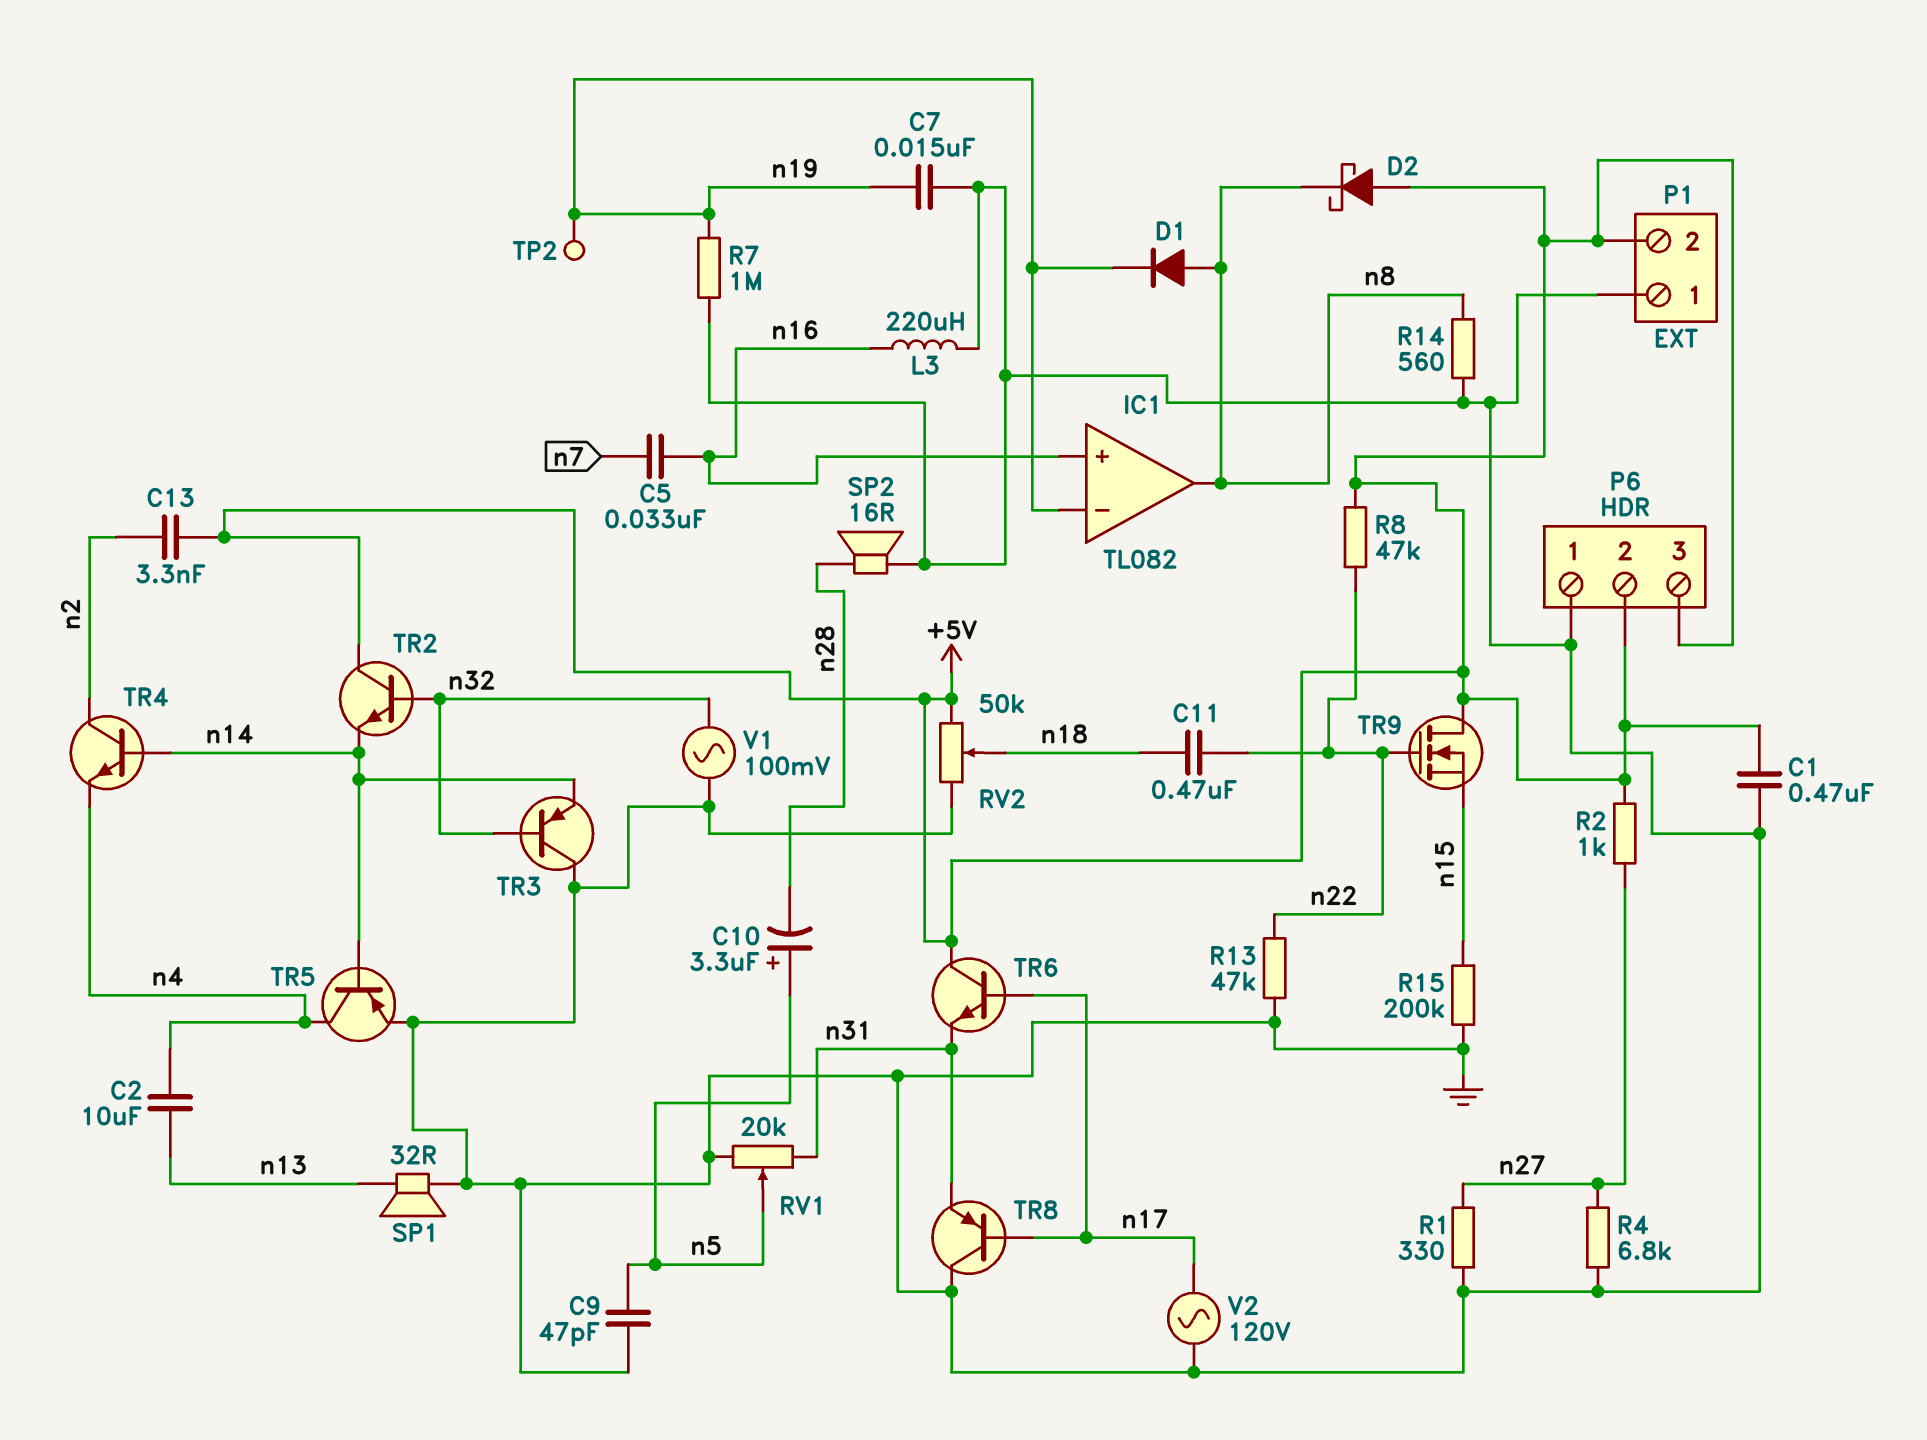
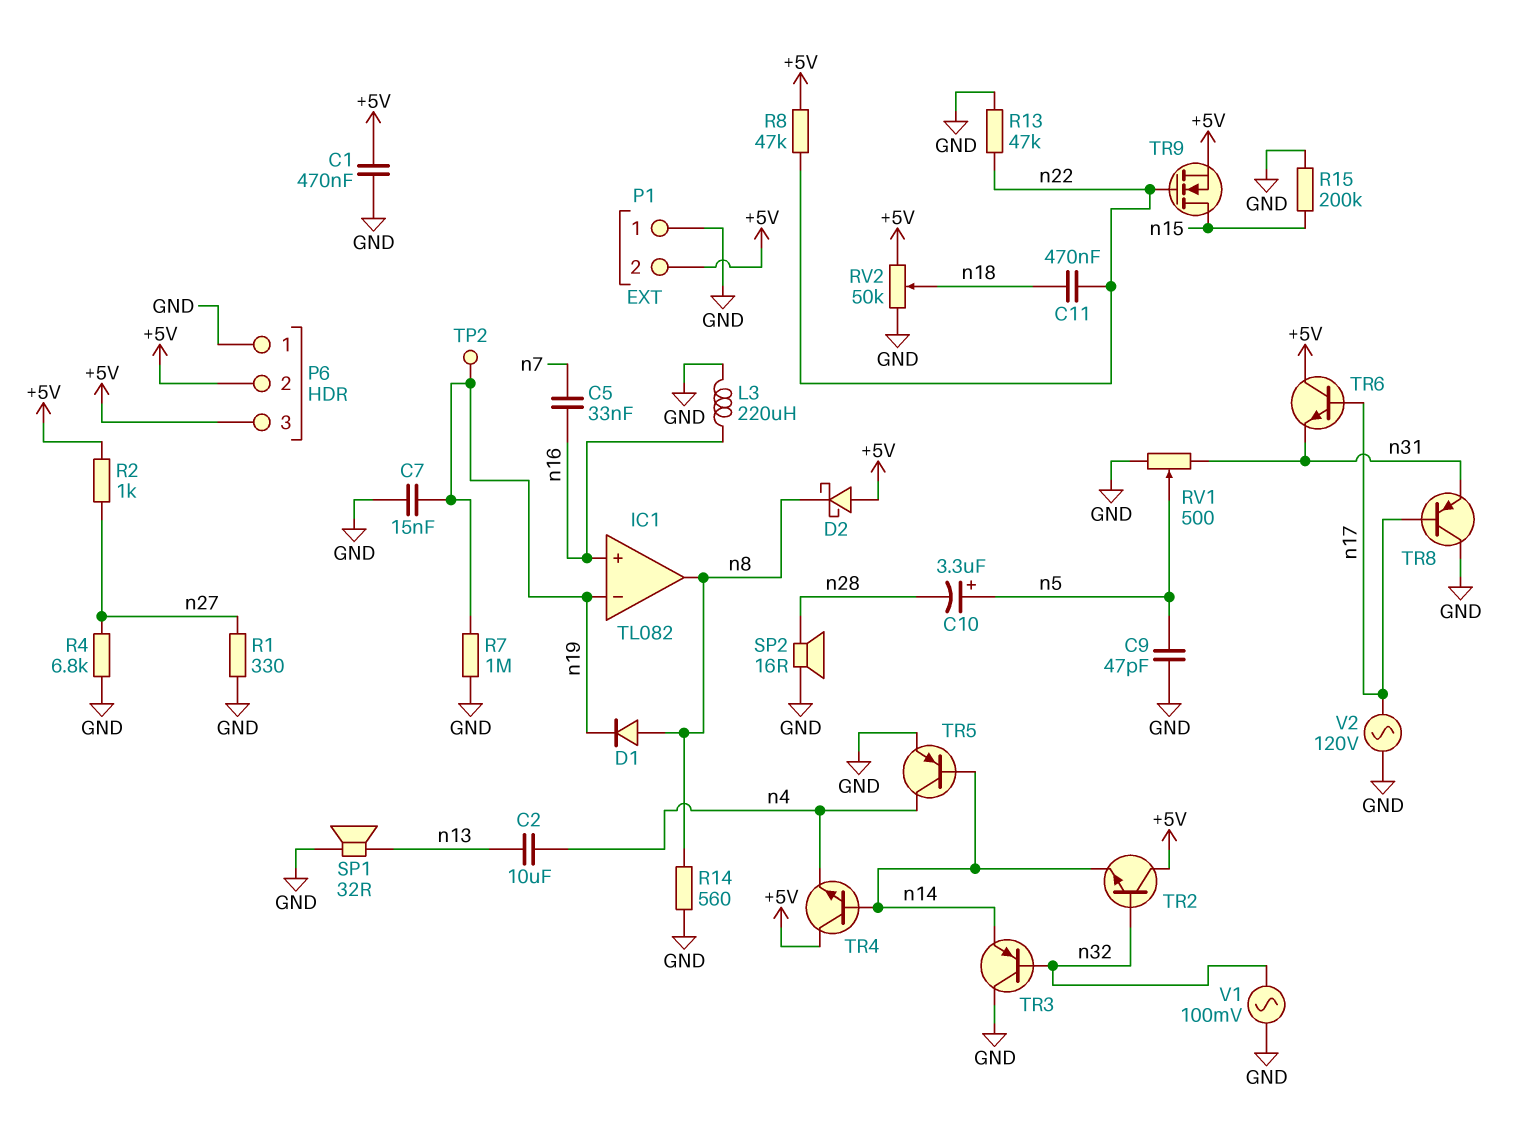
C13: 3.3nF (+5V, n2) -> none
RV1: 20k (GND, n31, wiper n5) -> 500 (GND, n31, wiper n5)
TR4: NPN (B n14, C n2, E n4) -> NPN (B n14, C +5V, E n4)
TR9: NMOS (G n22, D +5V, S n15) -> NMOS (G n22, D n15, S +5V)

